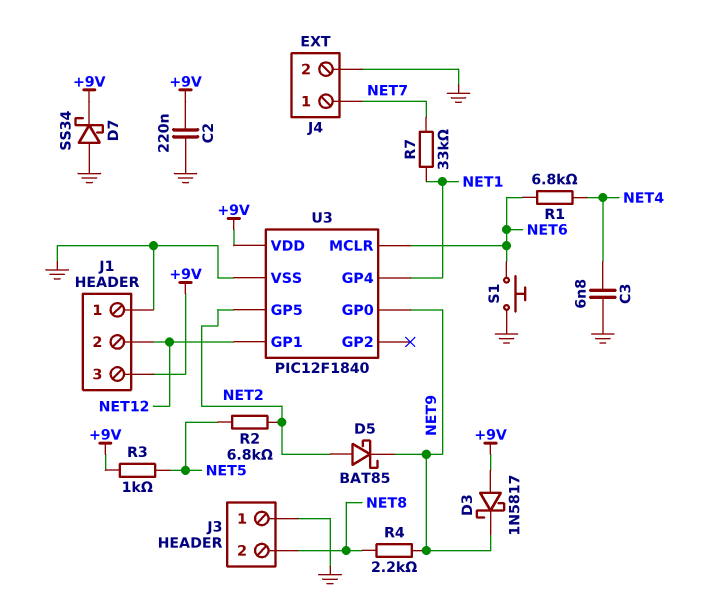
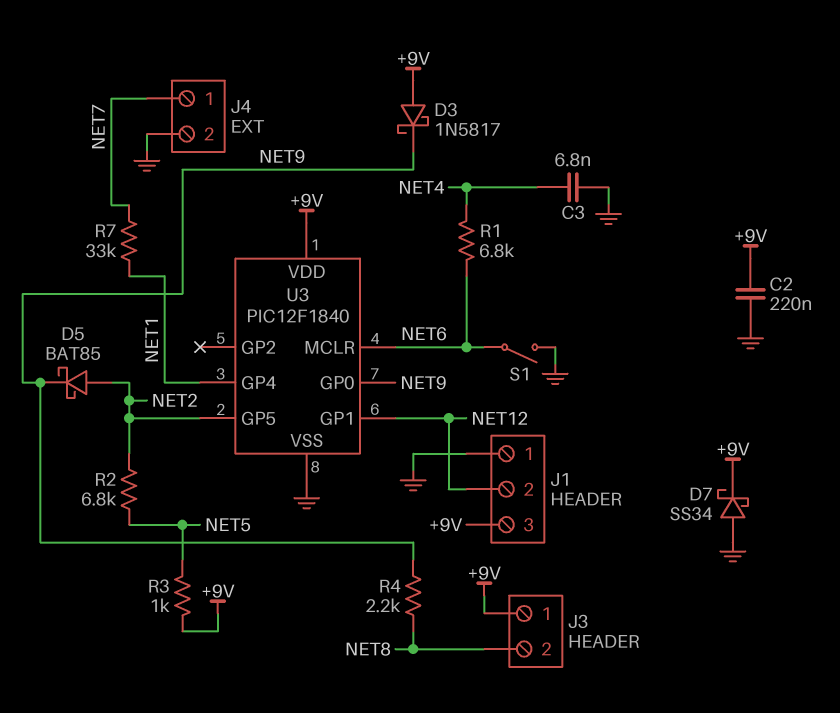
J3 pin 1: GND -> +9V
S1: button (GND, NET6) -> switch (GND, NET6)

